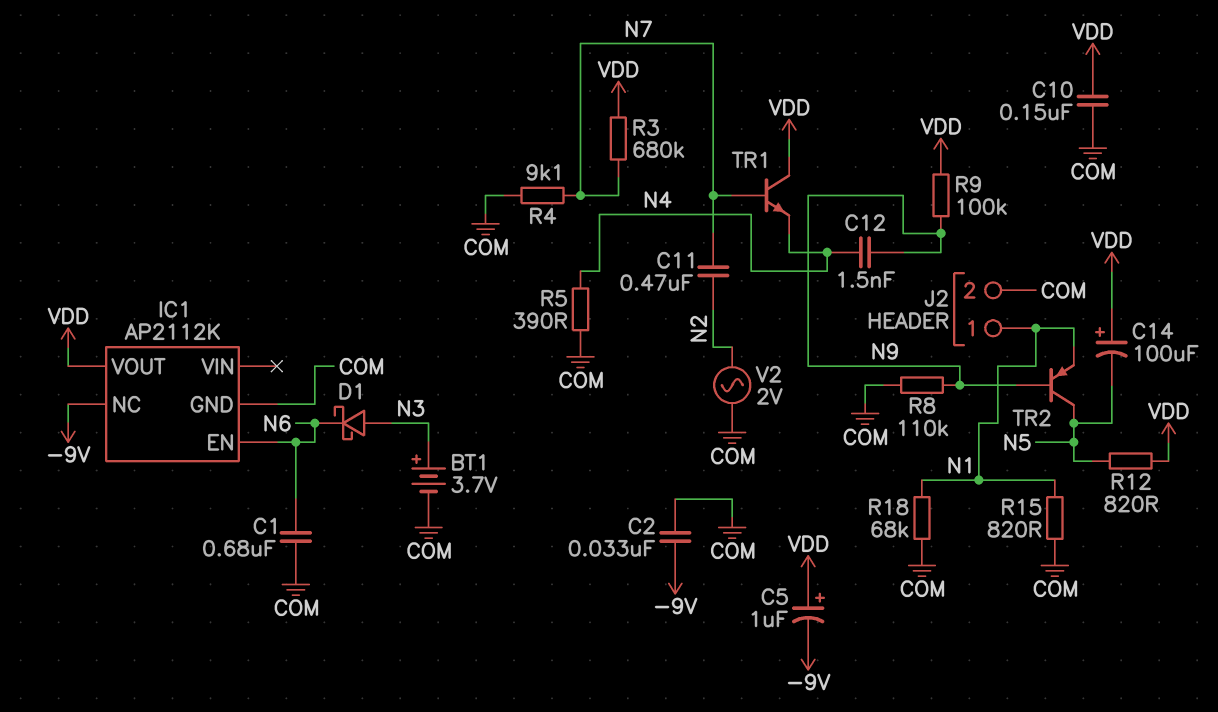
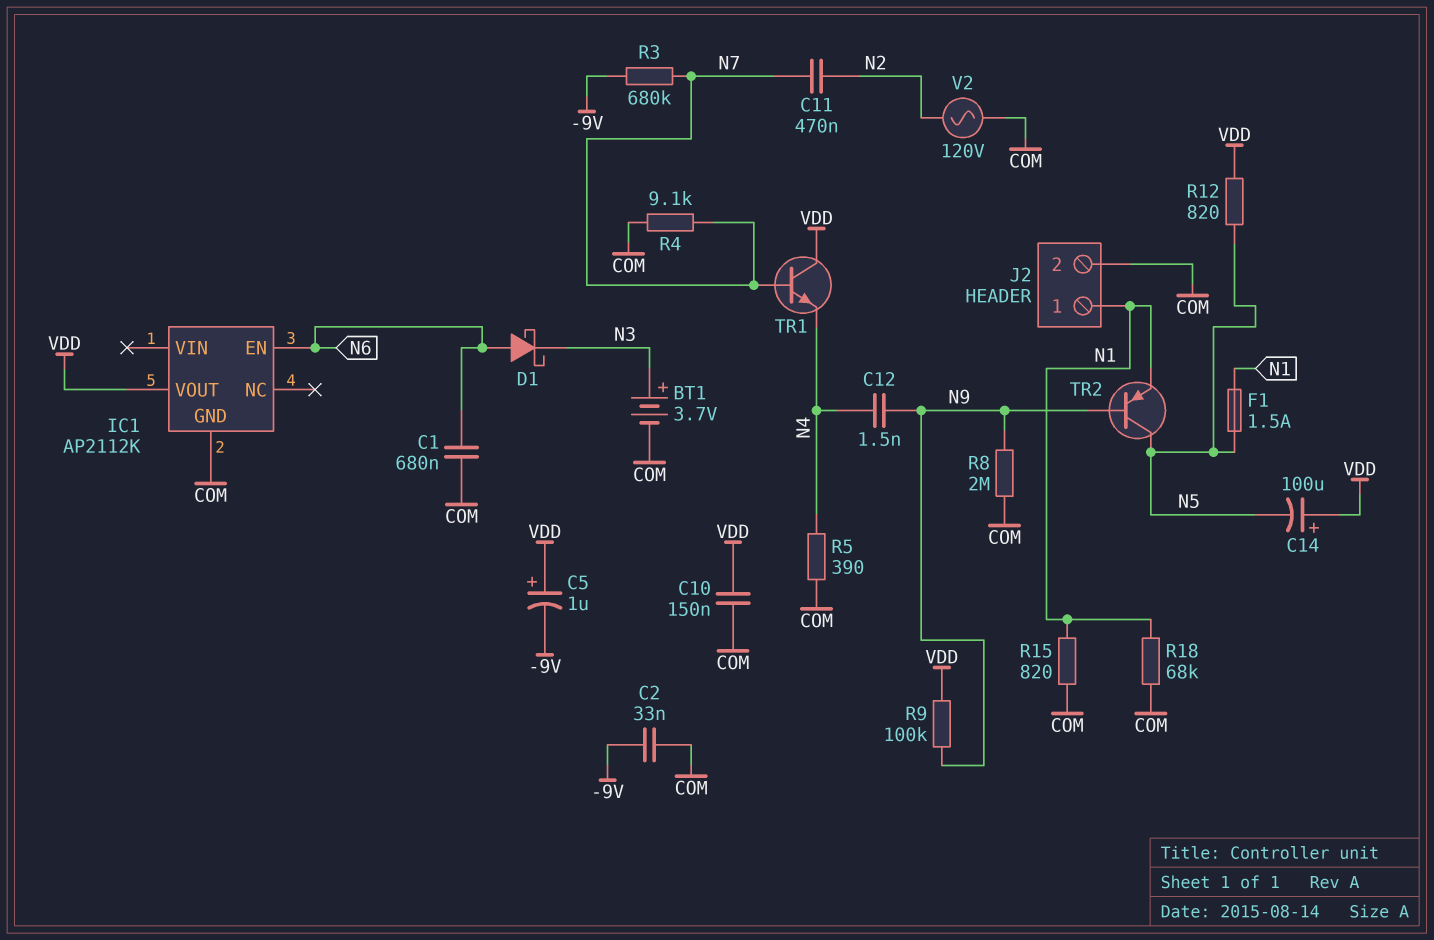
D1: schottky (A N3, K N6) -> schottky (A N6, K N3)
F1: none -> 1.5A (N1, N5)
IC1 pin NC: -9V -> none
R3: 680k (N7, VDD) -> 680k (-9V, N7)
R8: 110k (COM, N9) -> 2M (COM, N9)
V2: AC 2V (COM, N2) -> AC 120V (COM, N2)

